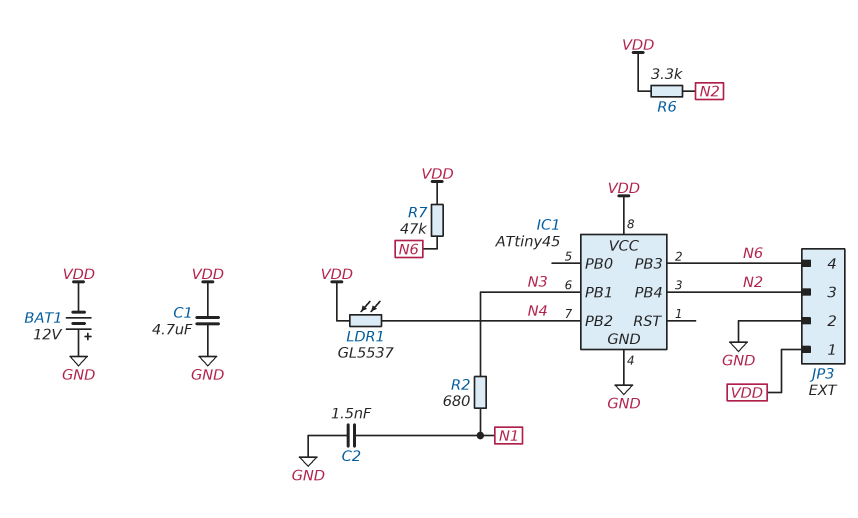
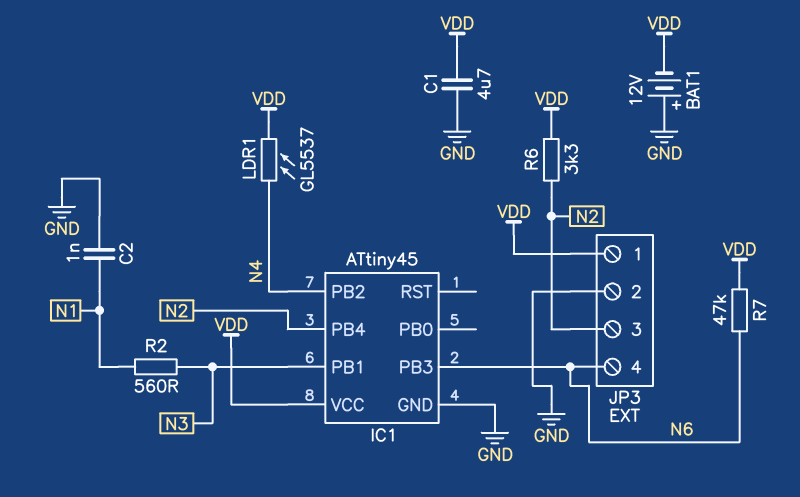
C2: 1.5nF (GND, N1) -> 1nF (GND, N1)
R2: 680 (N1, N3) -> 560 (N1, N3)

